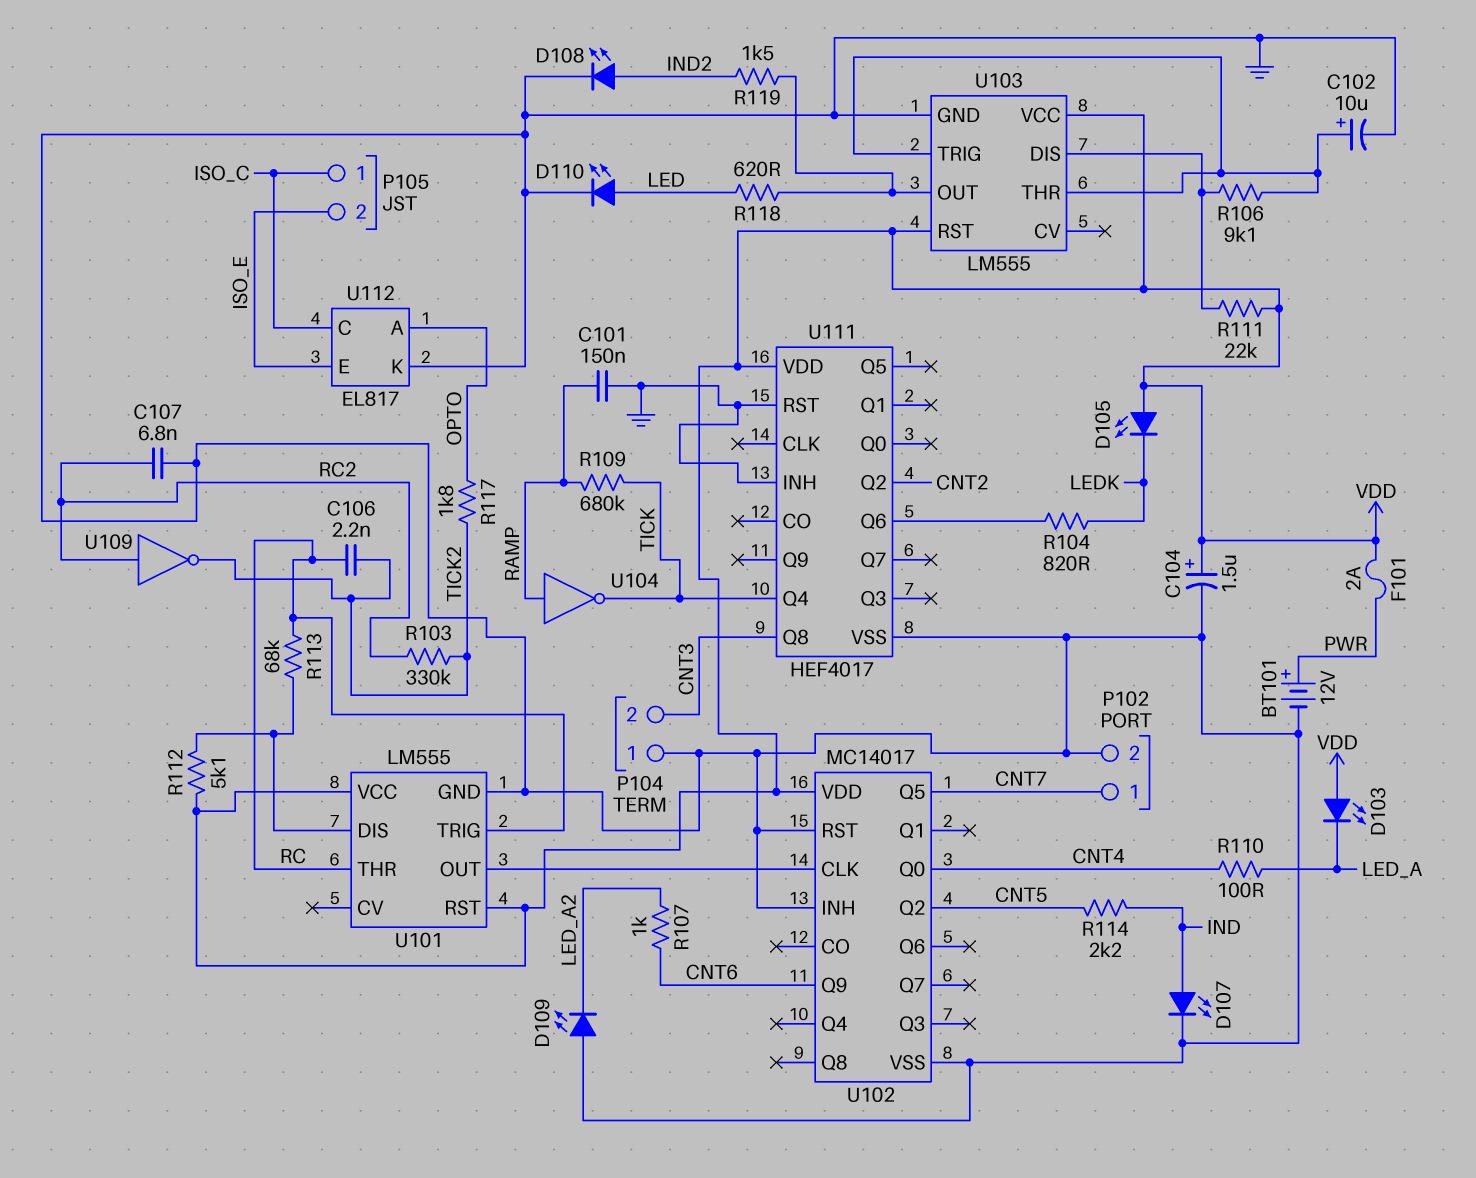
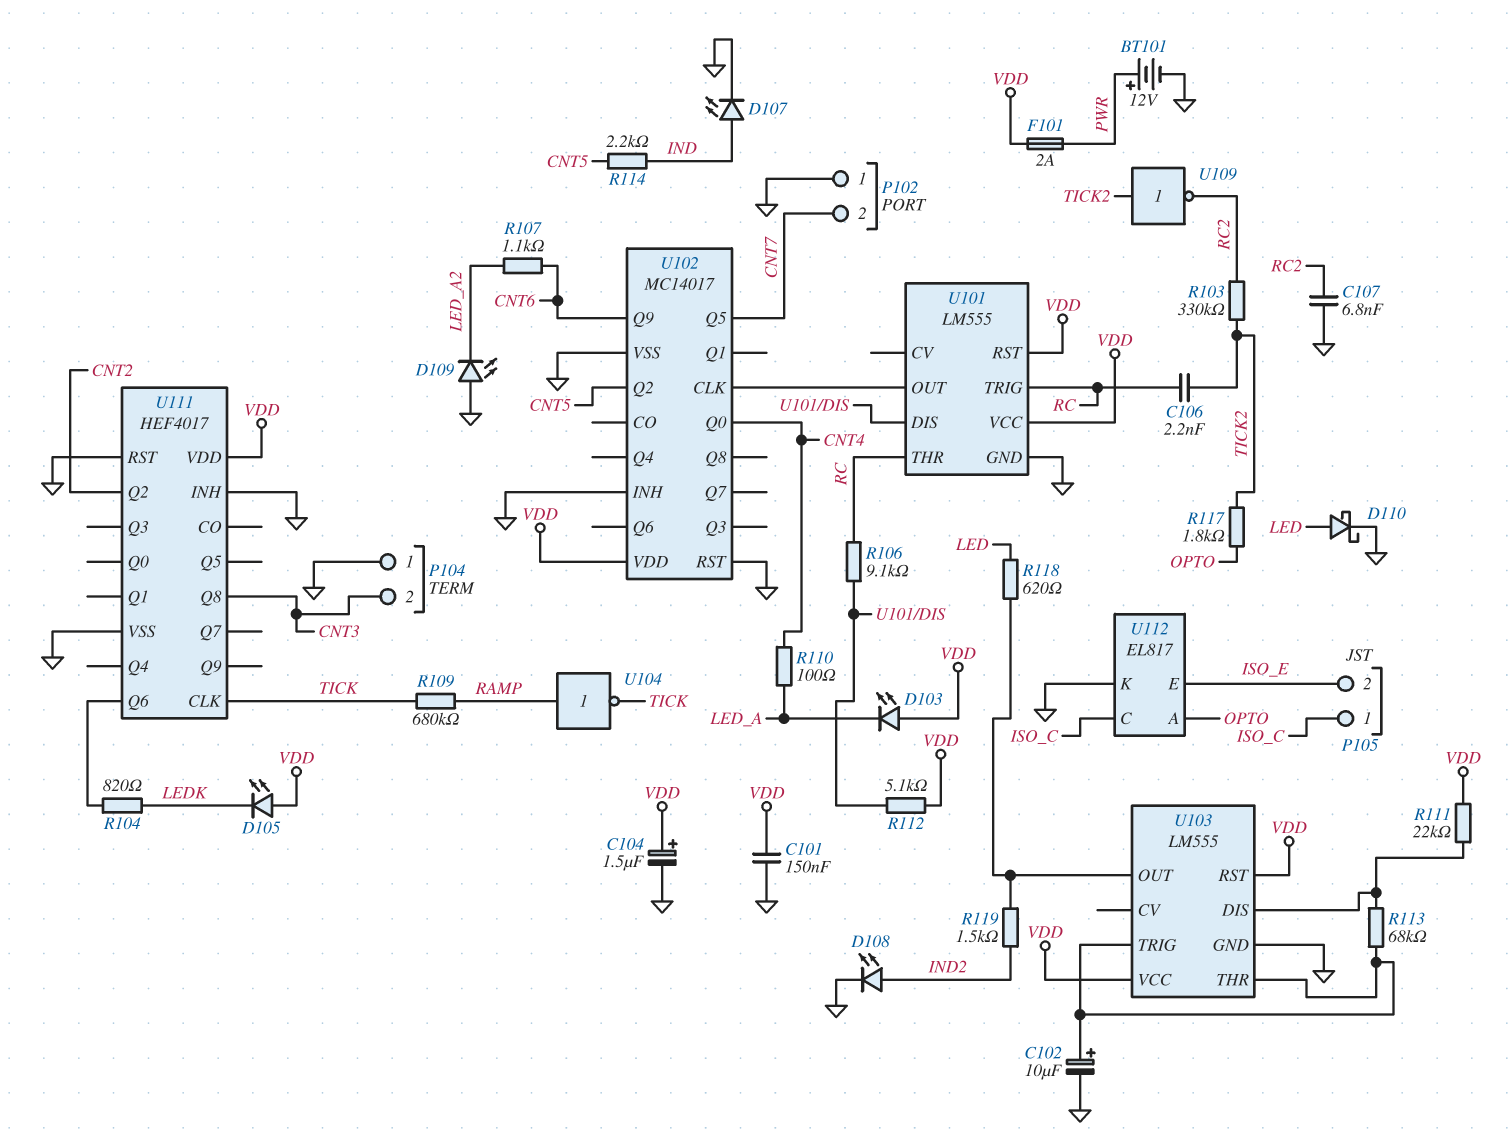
C101: 150nF (GND, RAMP) -> 150nF (GND, VDD)
D110: LED (A LED, K GND) -> schottky (A LED, K GND)
P102 pin 1: CNT7 -> GND
P102 pin 2: GND -> CNT7
R106: 9.1k (U103/DIS, U103/THR) -> 9.1k (RC, U101/DIS)
R107: 1k (CNT6, LED_A2) -> 1.1k (CNT6, LED_A2)
R113: 68k (RC, U101/DIS) -> 68k (U103/DIS, U103/THR)
U109: NOT (in RC2, out TICK2) -> NOT (in TICK2, out RC2)
U111 pin CLK: none -> TICK
U111 pin Q4: TICK -> none

